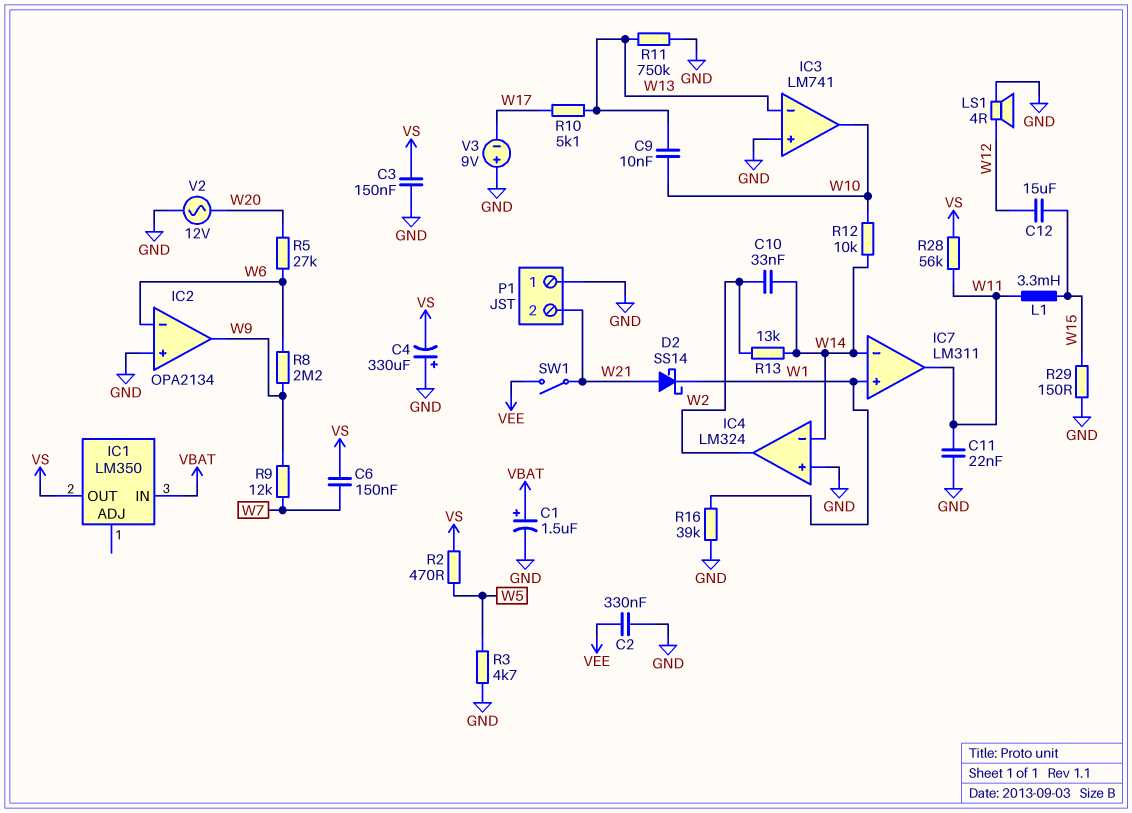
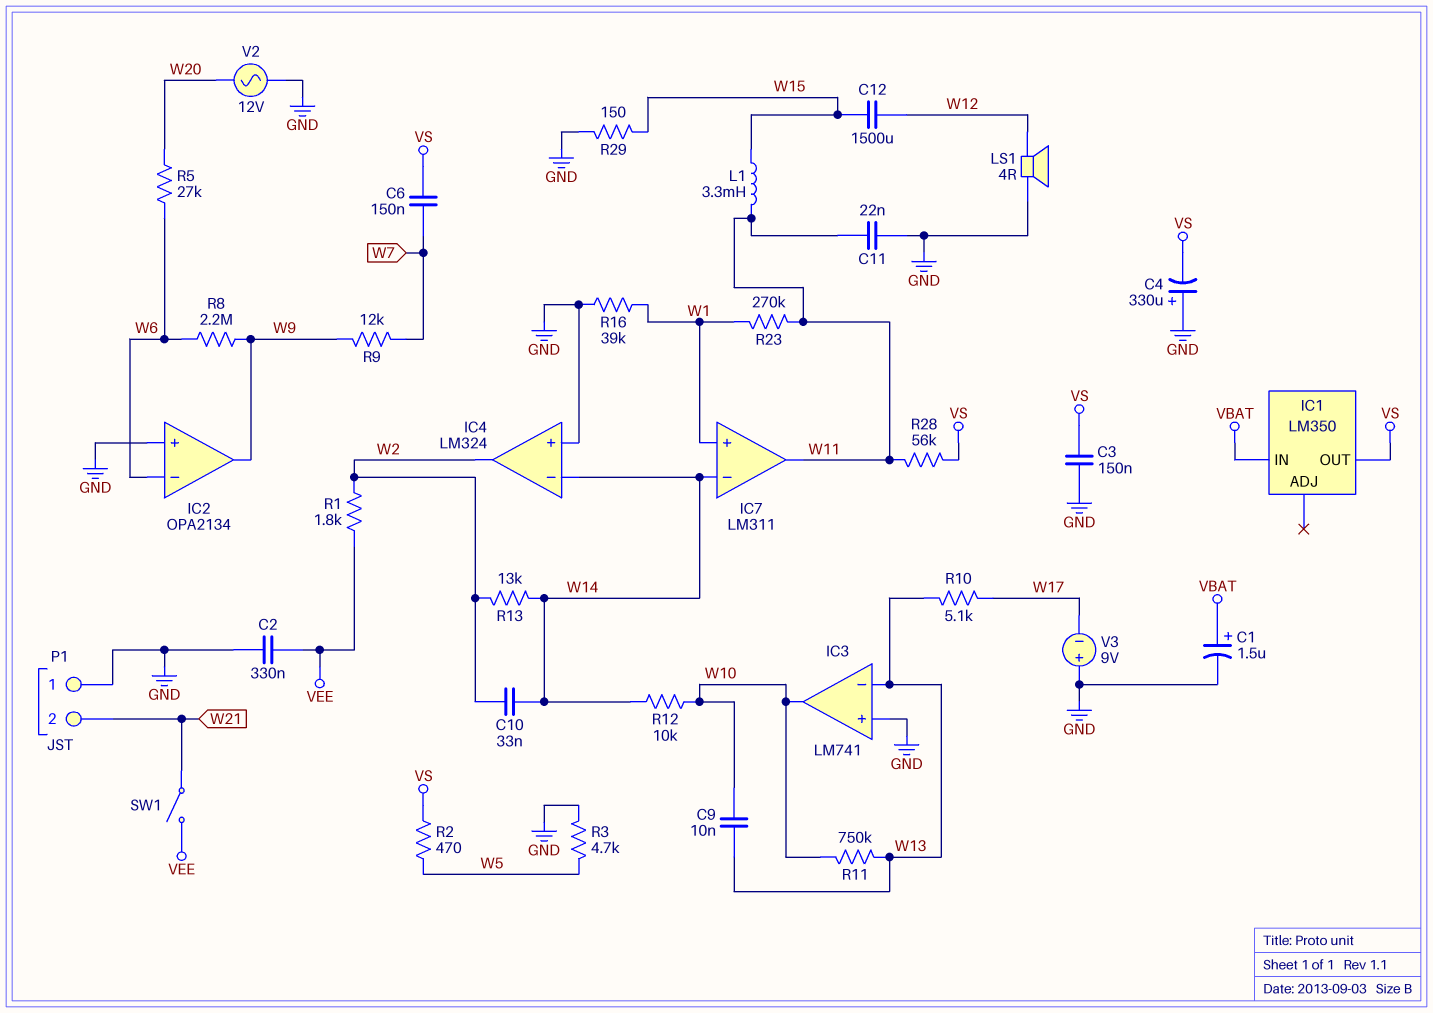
C12: 15uF (W12, W15) -> 1500uF (W12, W15)
D2: schottky SS14 (A W21, K W1) -> none
R1: none -> 1.8k (VEE, W2)
R11: 750k (GND, W13) -> 750k (W10, W13)
R23: none -> 270k (W1, W11)

